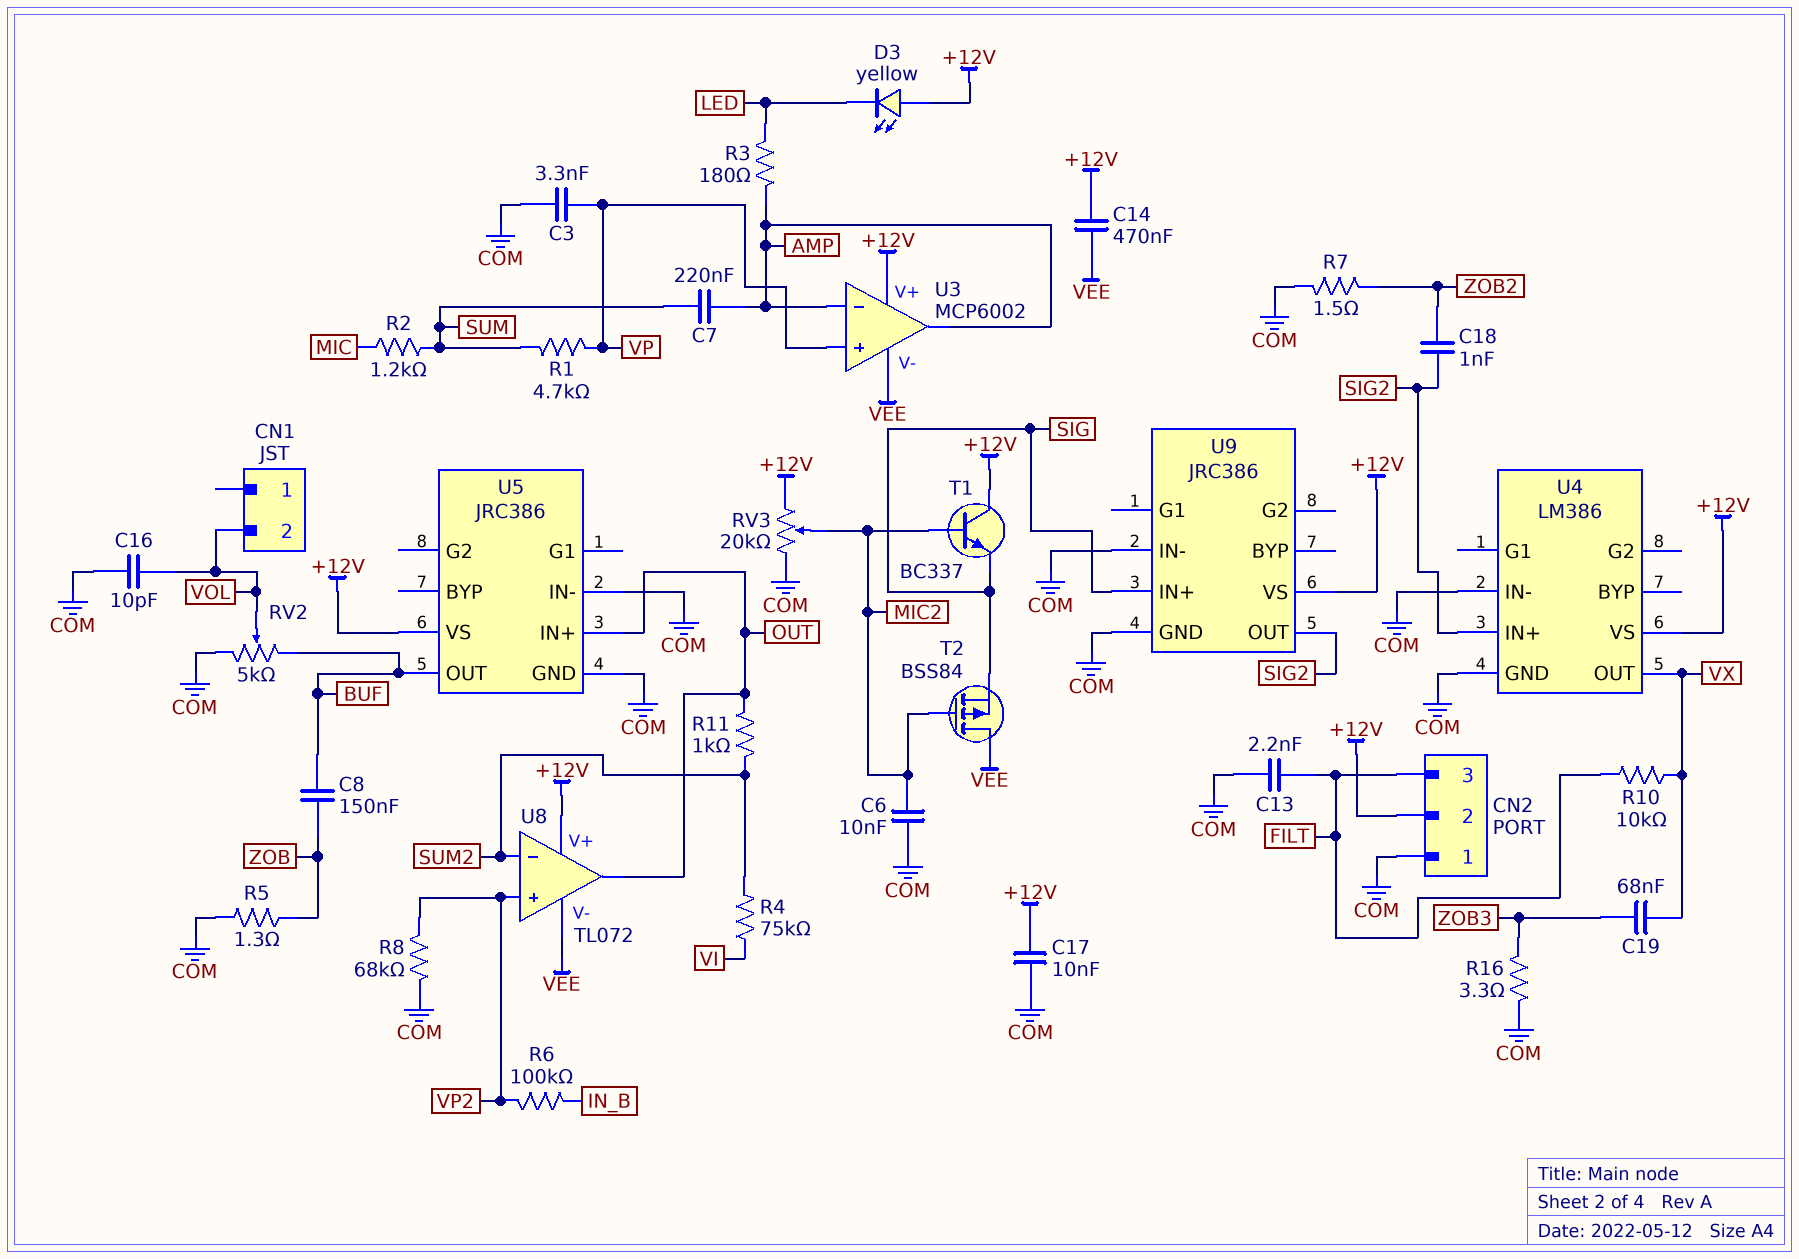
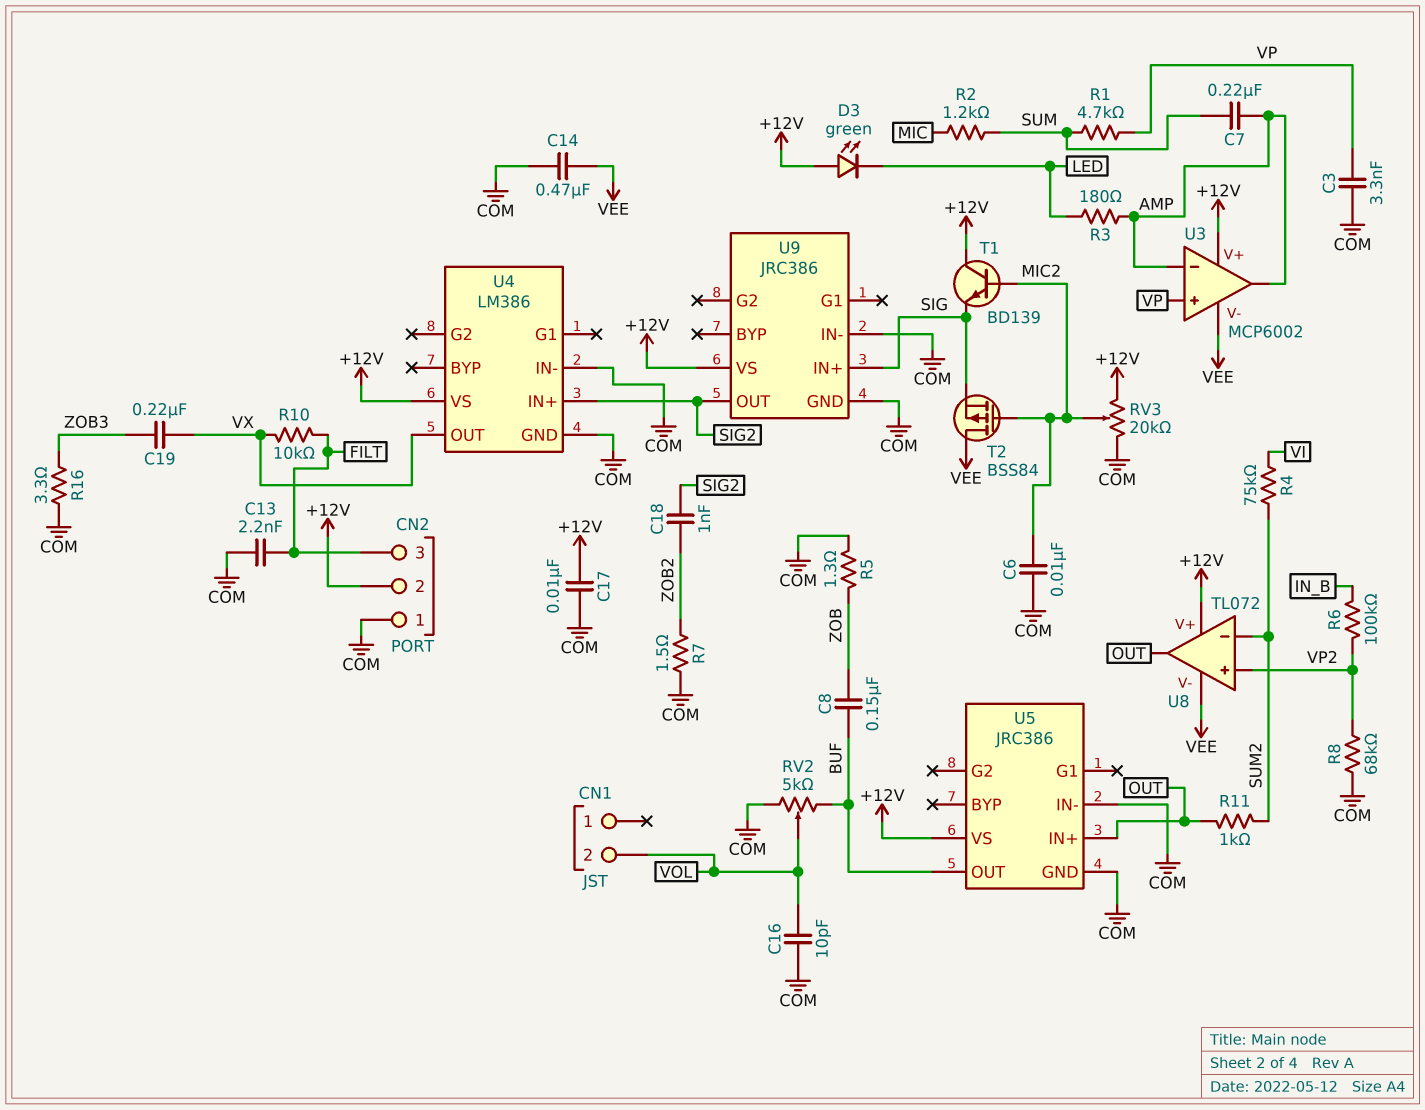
C14: 470nF (+12V, VEE) -> 470nF (COM, VEE)
C19: 68nF (VX, ZOB3) -> 220nF (VX, ZOB3)
D3: LED yellow (A +12V, K LED) -> LED green (A +12V, K LED)
T1: NPN BC337 (B MIC2, C +12V, E SIG) -> NPN BD139 (B MIC2, C +12V, E SIG)

